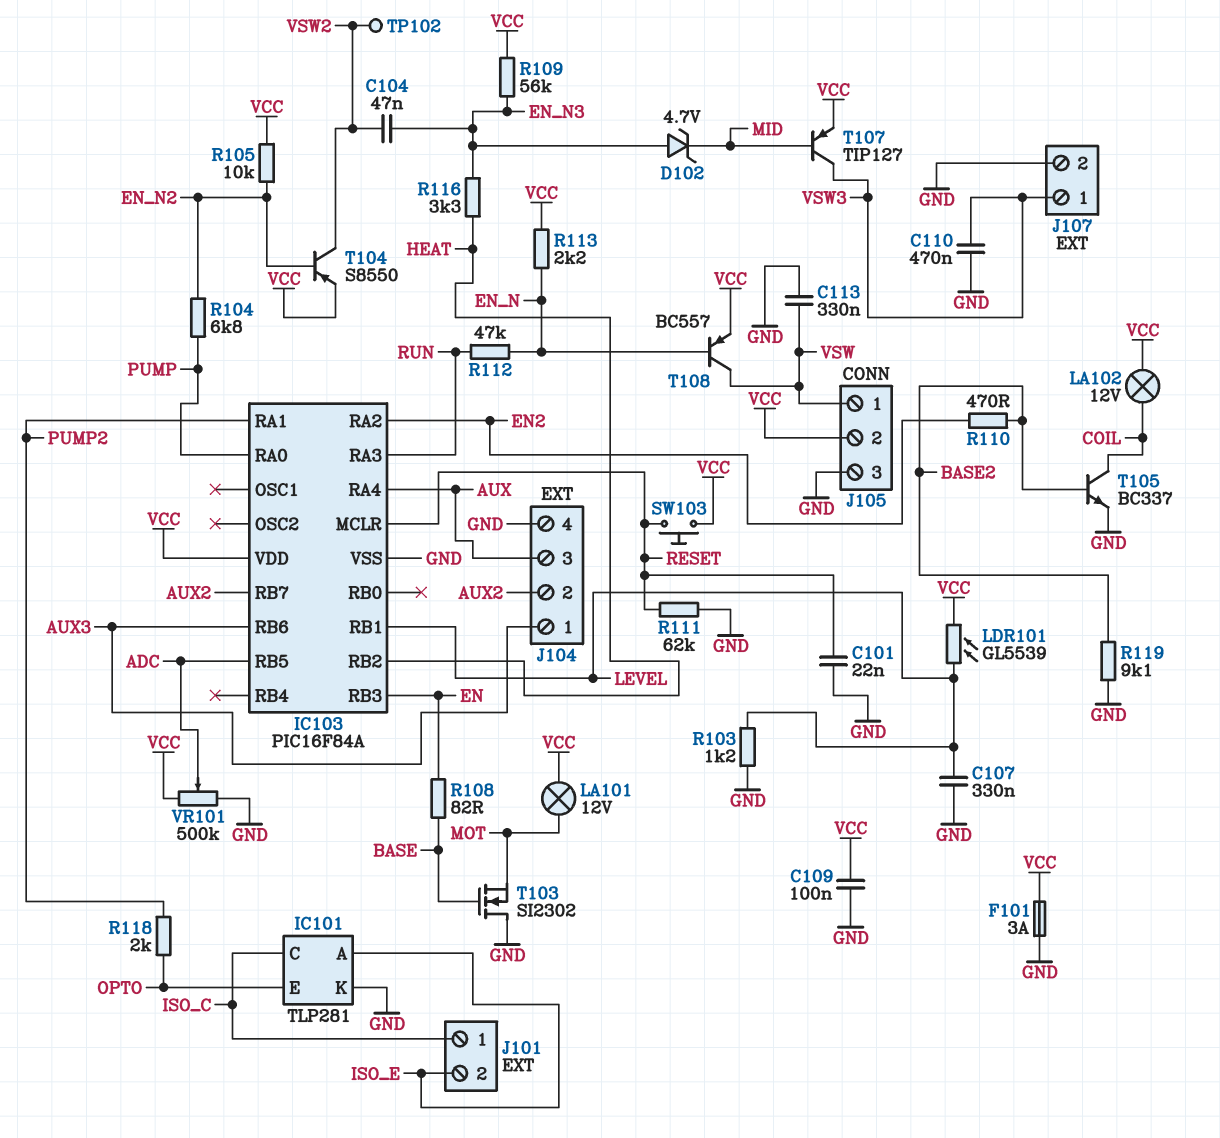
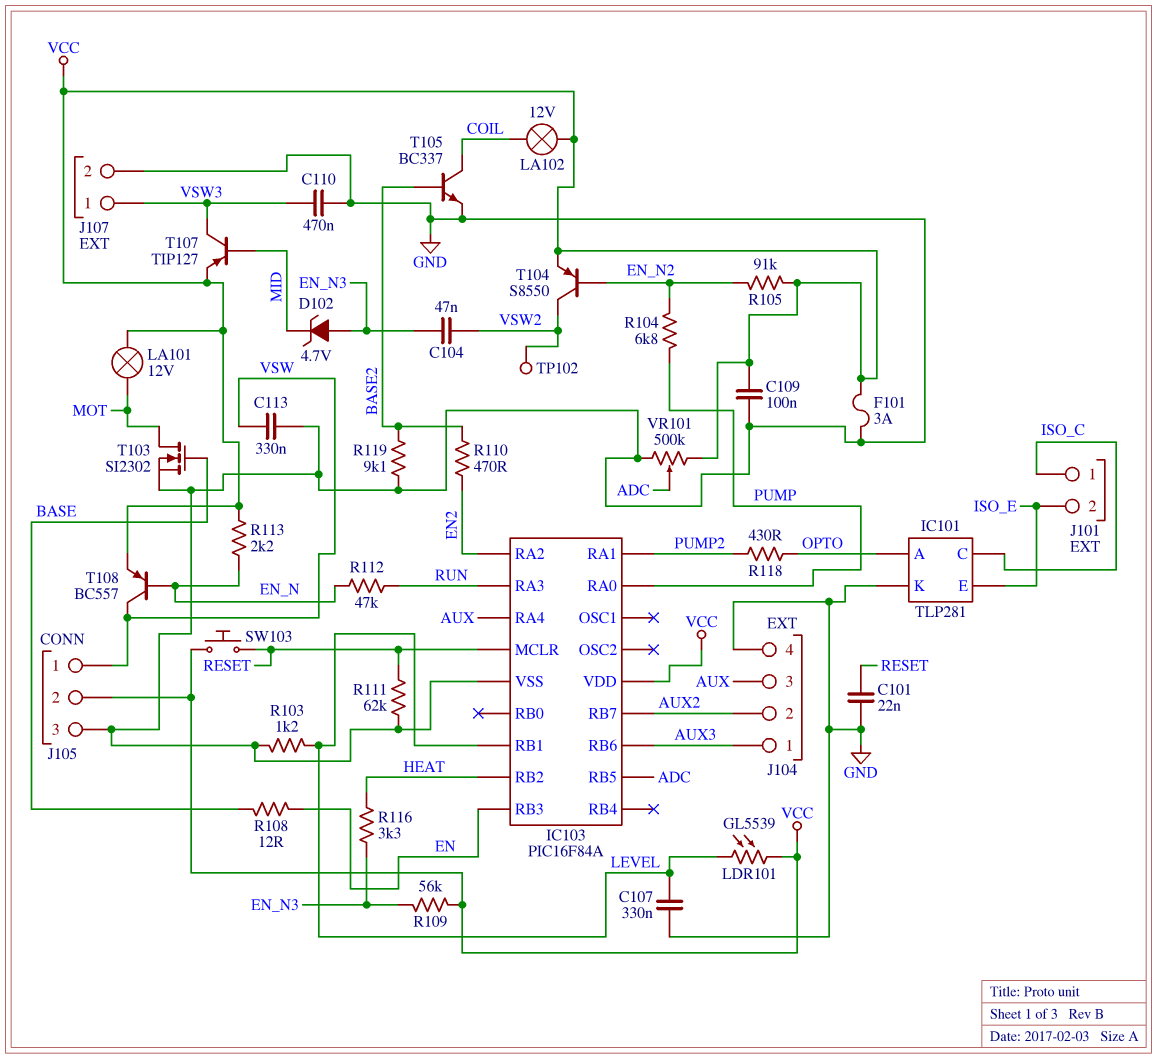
IC101 pin A: ISO_E -> OPTO
IC101 pin E: OPTO -> ISO_E
R105: 10k (EN_N2, VCC) -> 91k (EN_N2, VCC)
R108: 82 (BASE, EN) -> 12 (BASE, EN)
R118: 2k (OPTO, PUMP2) -> 430 (OPTO, PUMP2)
T103: NMOS SI2302 (G BASE, D GND, S MOT) -> NMOS SI2302 (G BASE, D MOT, S GND)

